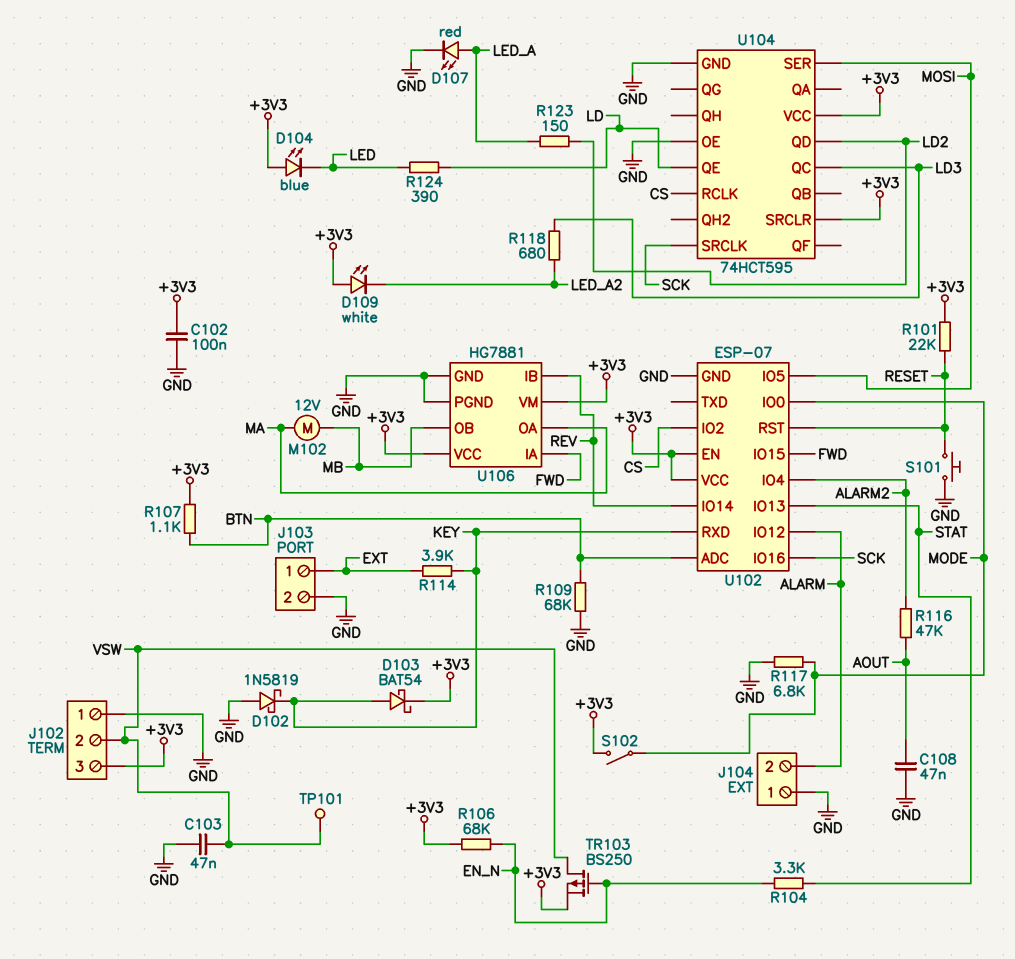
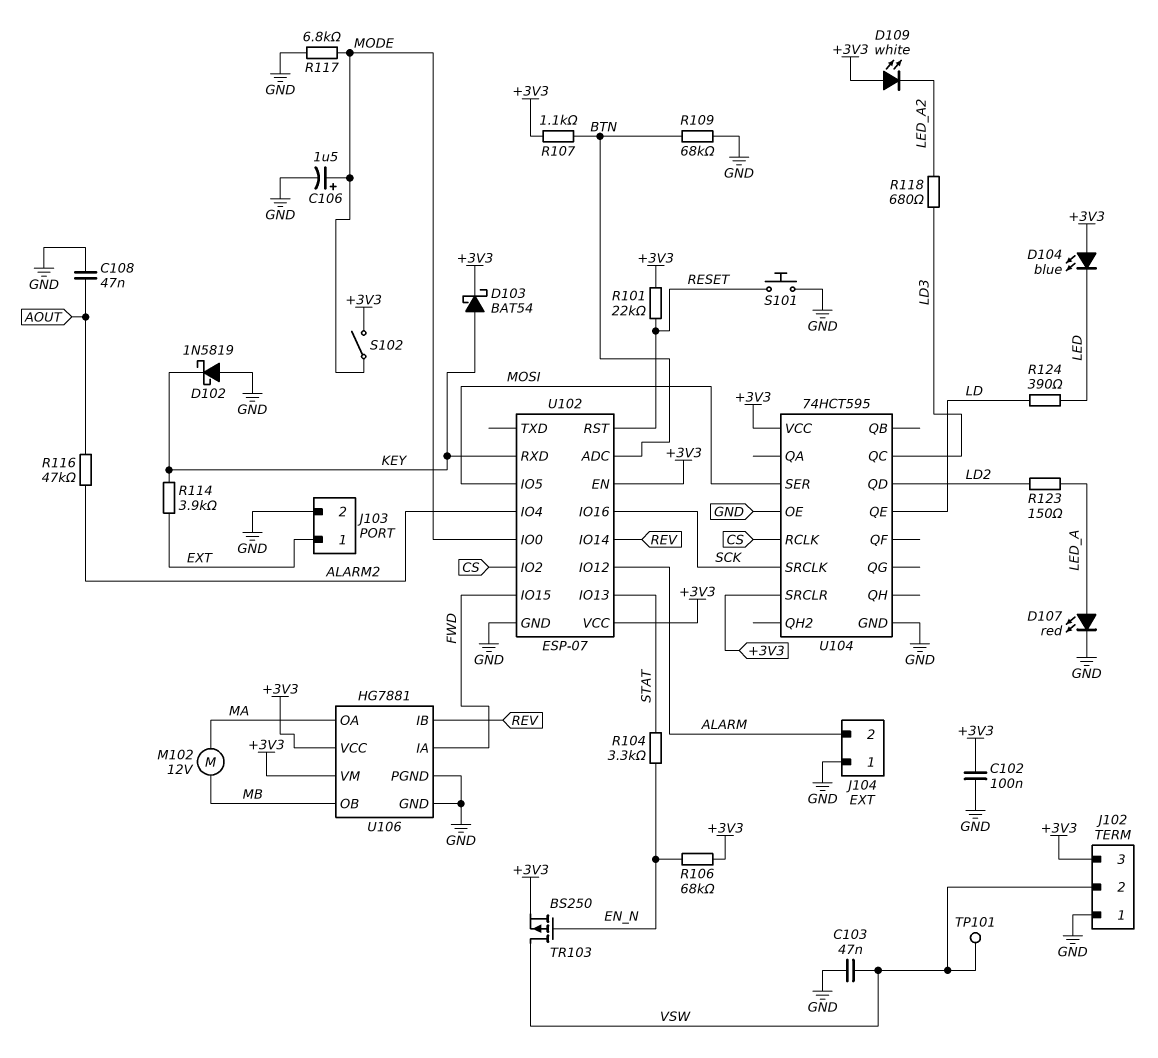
C106: none -> 1.5uF (plus MODE, minus GND)

